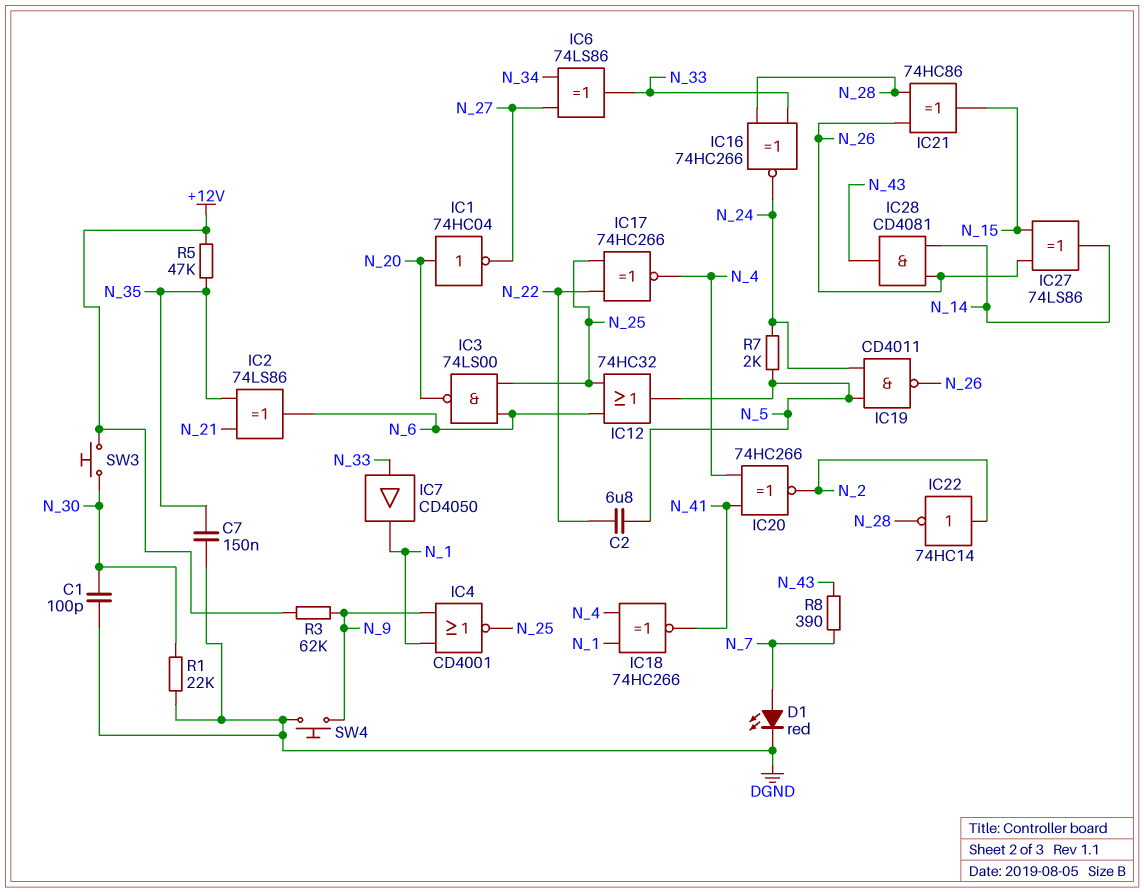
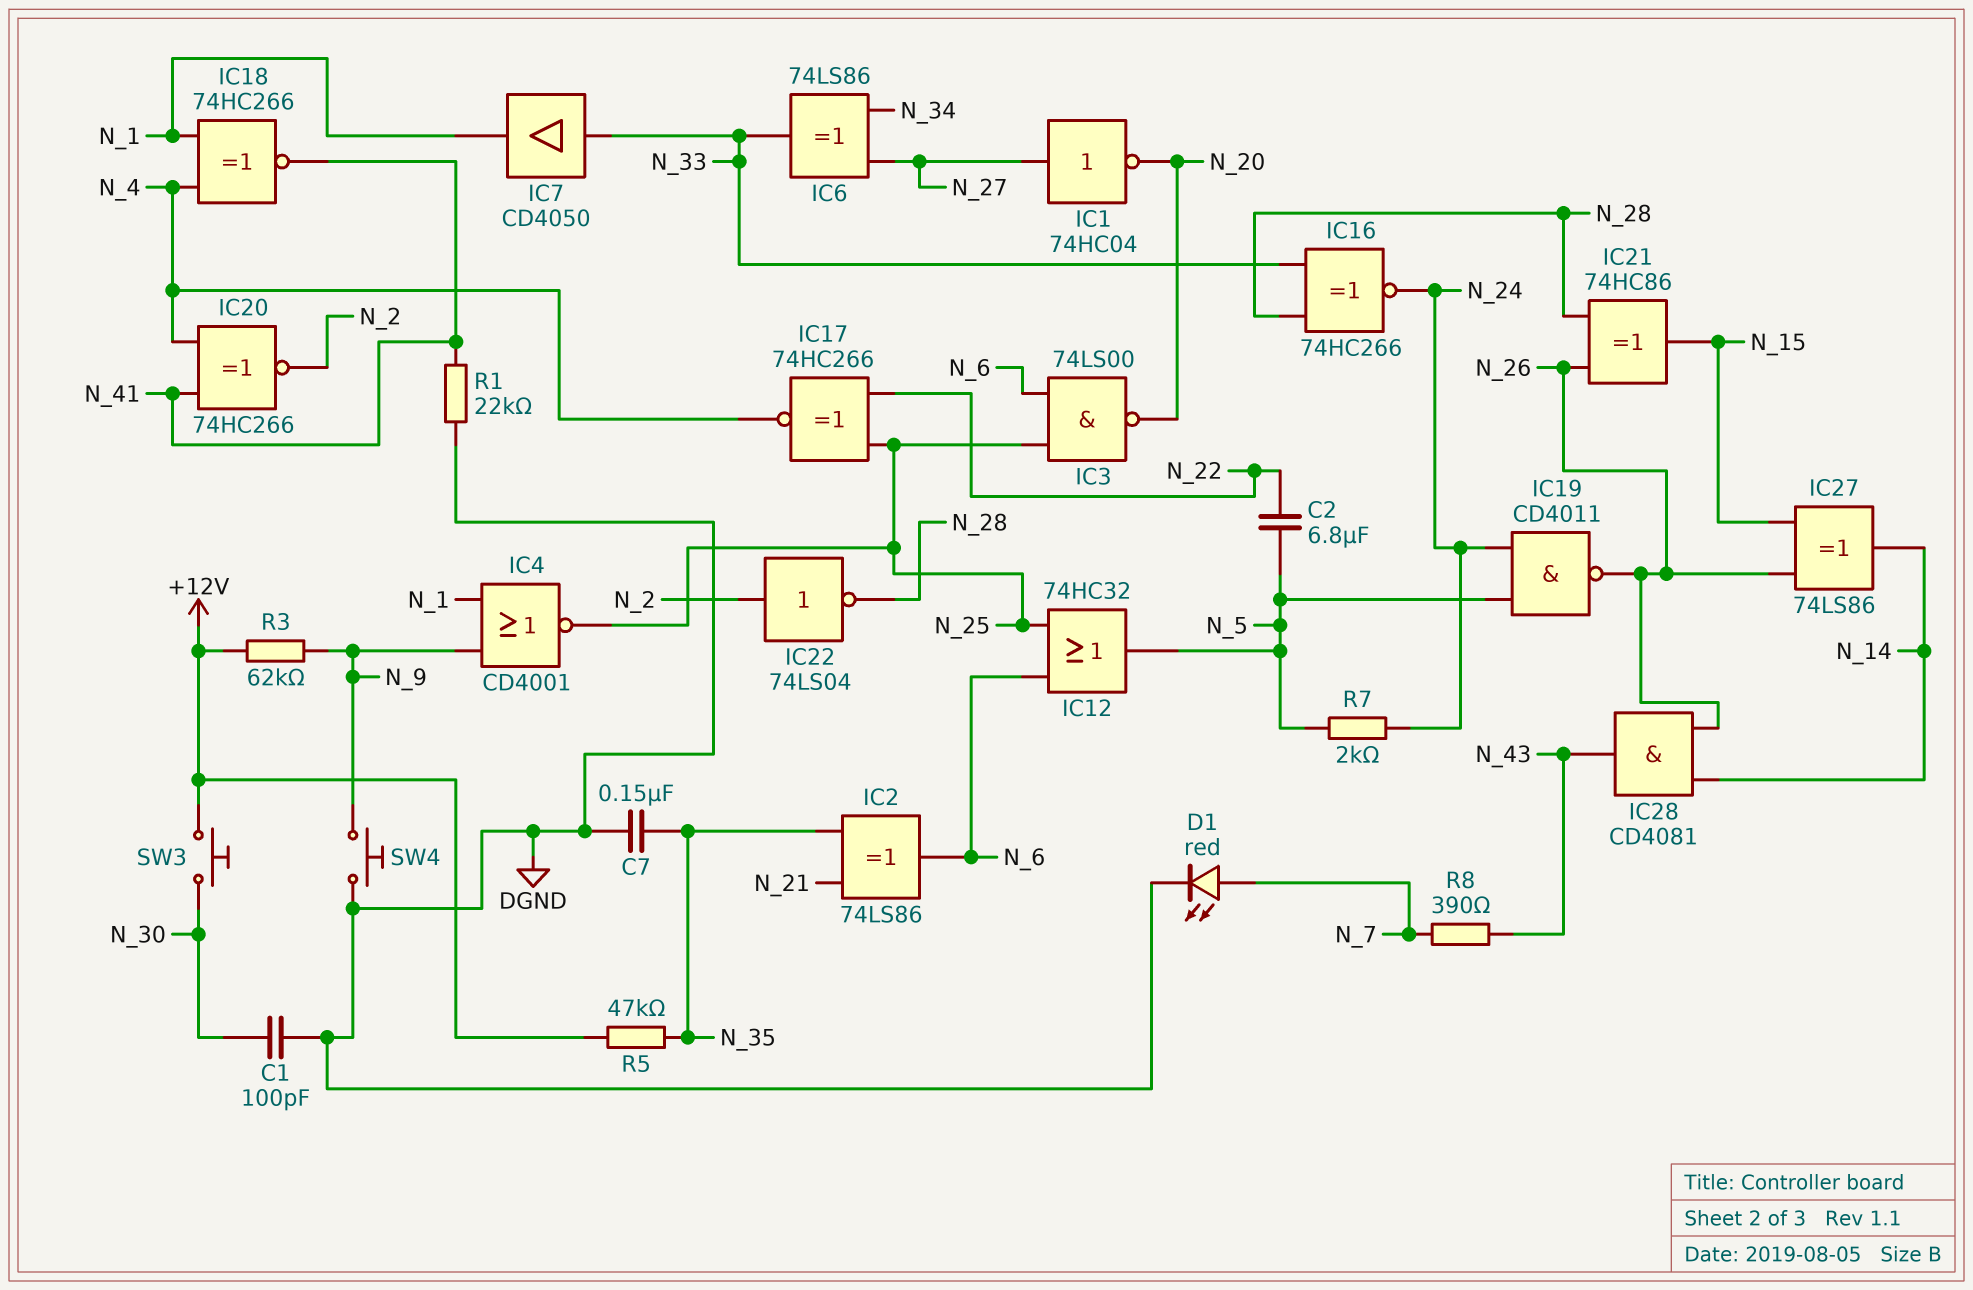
IC1: NOT 74HC04 (in N_20, out N_27) -> NOT 74HC04 (in N_27, out N_20)
IC22: NOT 74HC14 (in N_2, out N_28) -> NOT 74LS04 (in N_2, out N_28)
R1: 22k (DGND, N_30) -> 22k (DGND, N_41)

